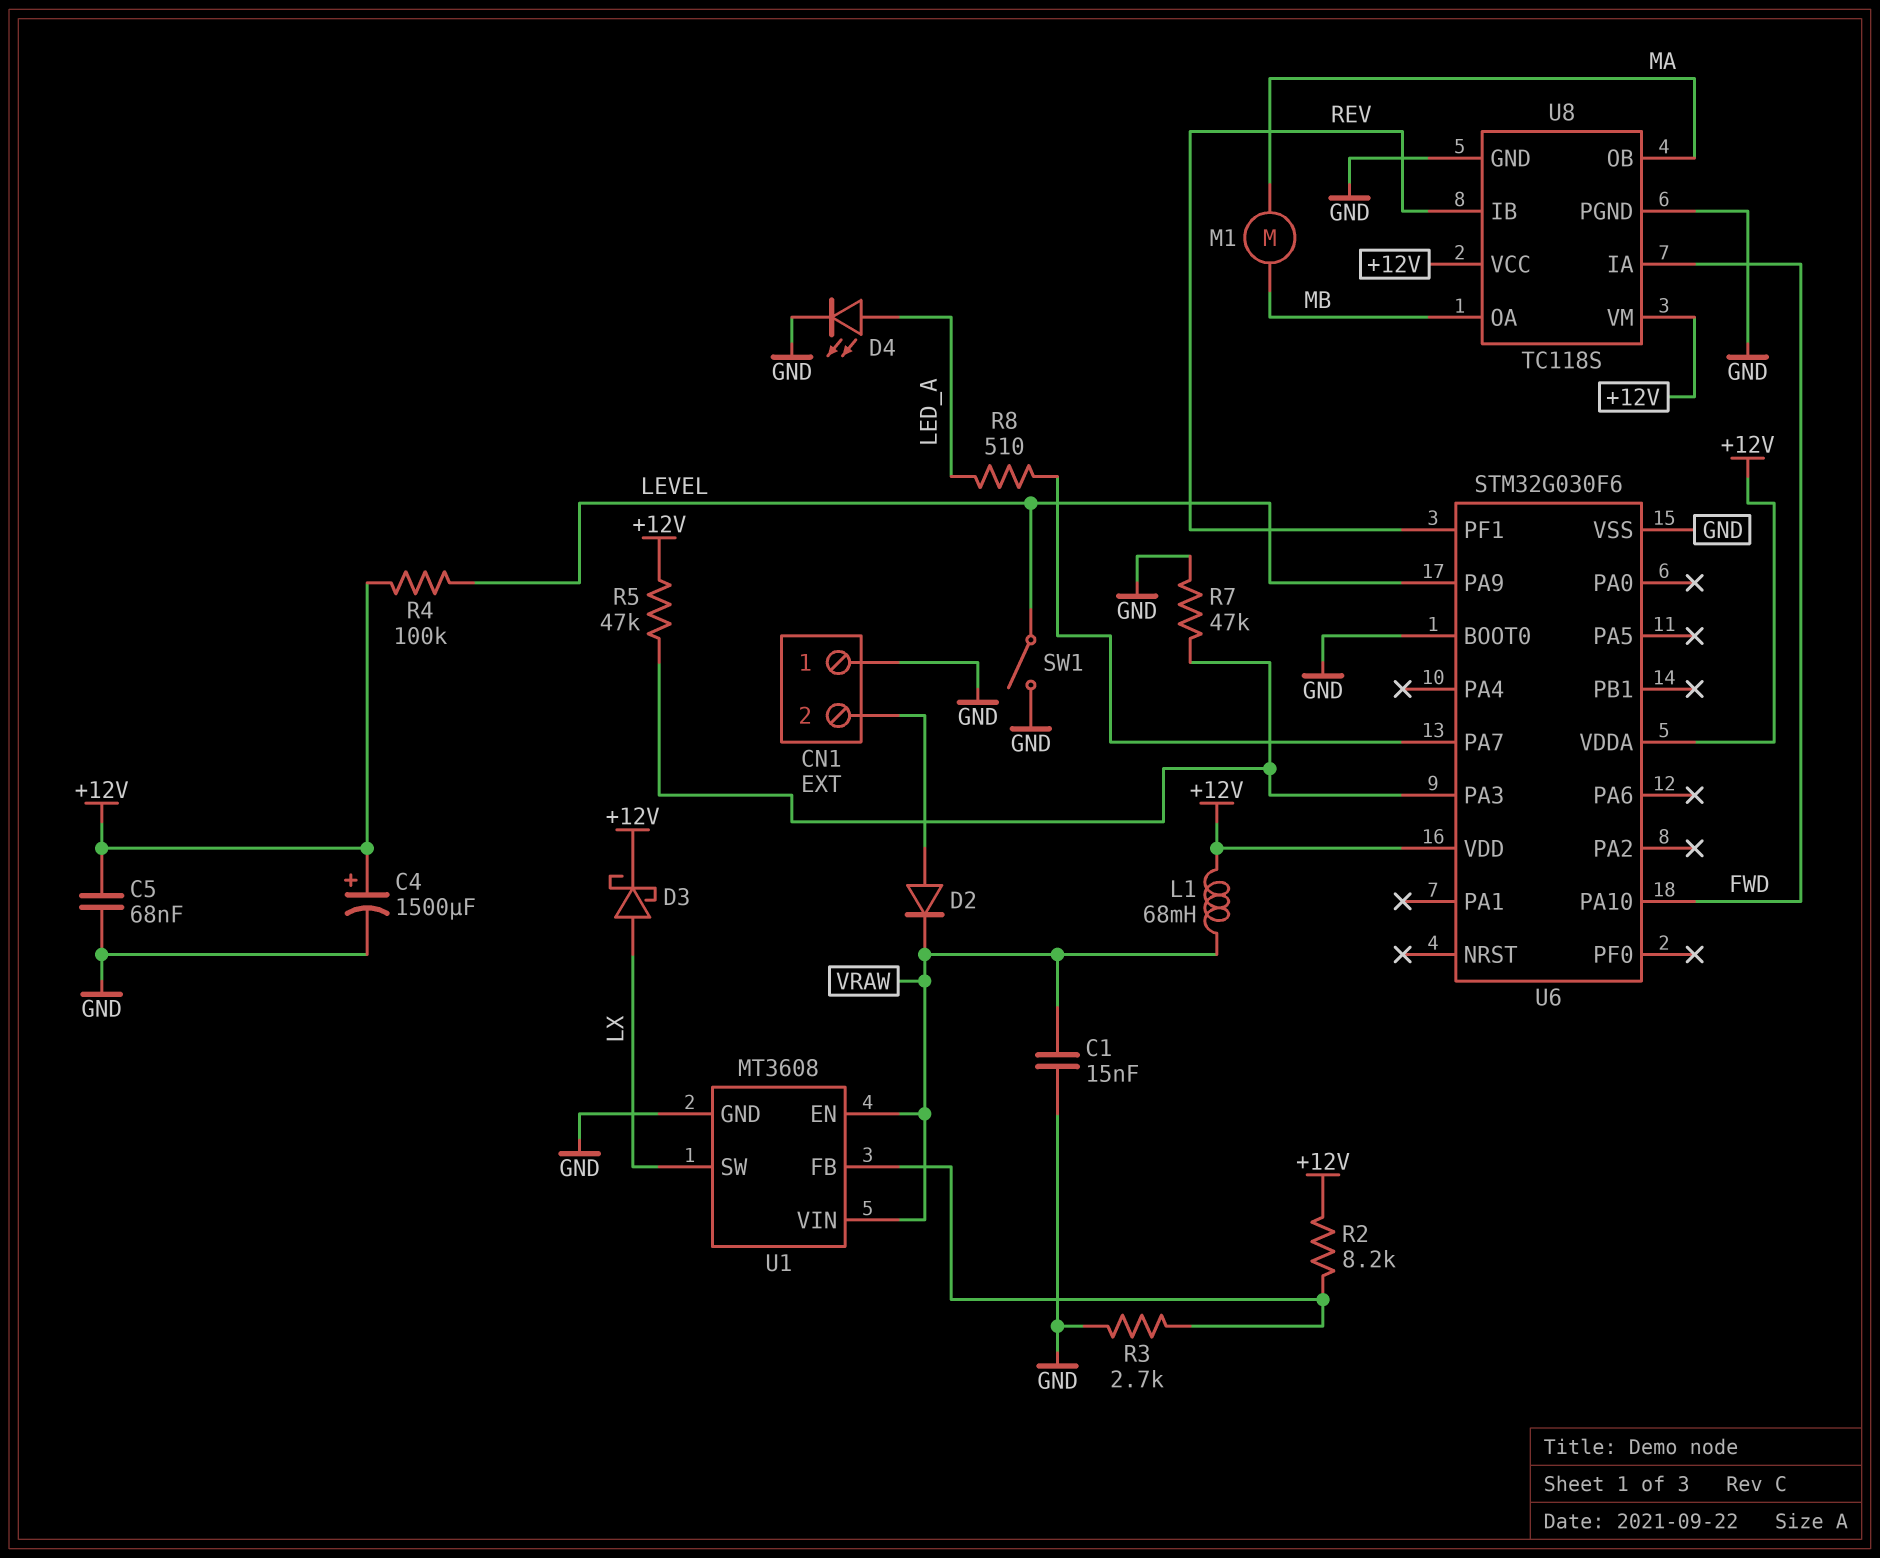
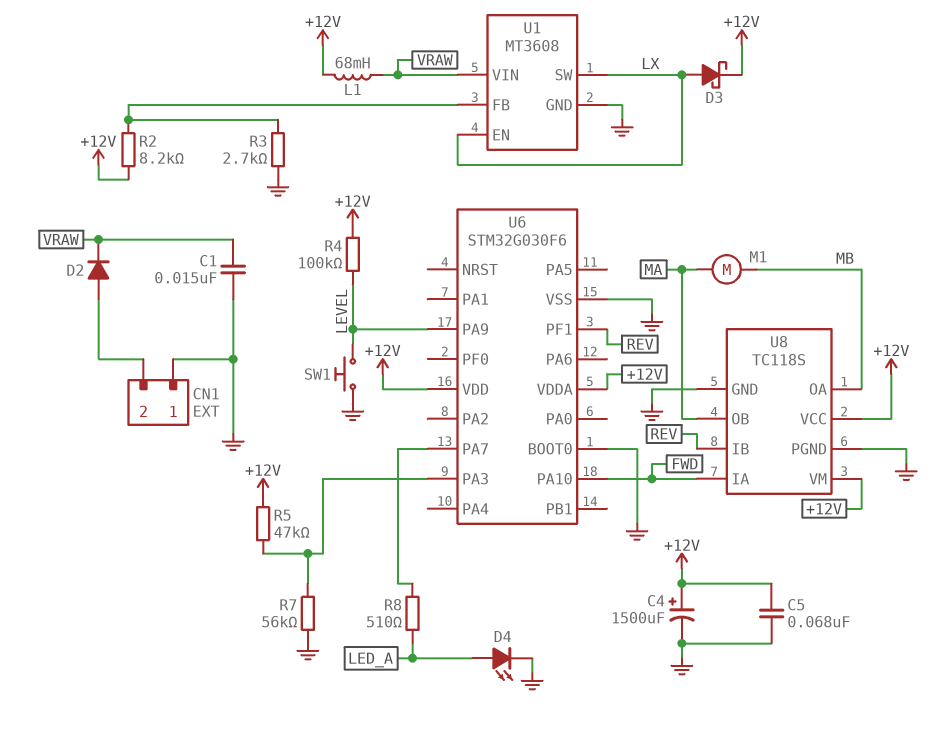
R7: 47k (GND, U6/PA3) -> 56k (GND, U6/PA3)
SW1: switch (GND, LEVEL) -> button (GND, LEVEL)
U1 pin EN: VRAW -> LX

